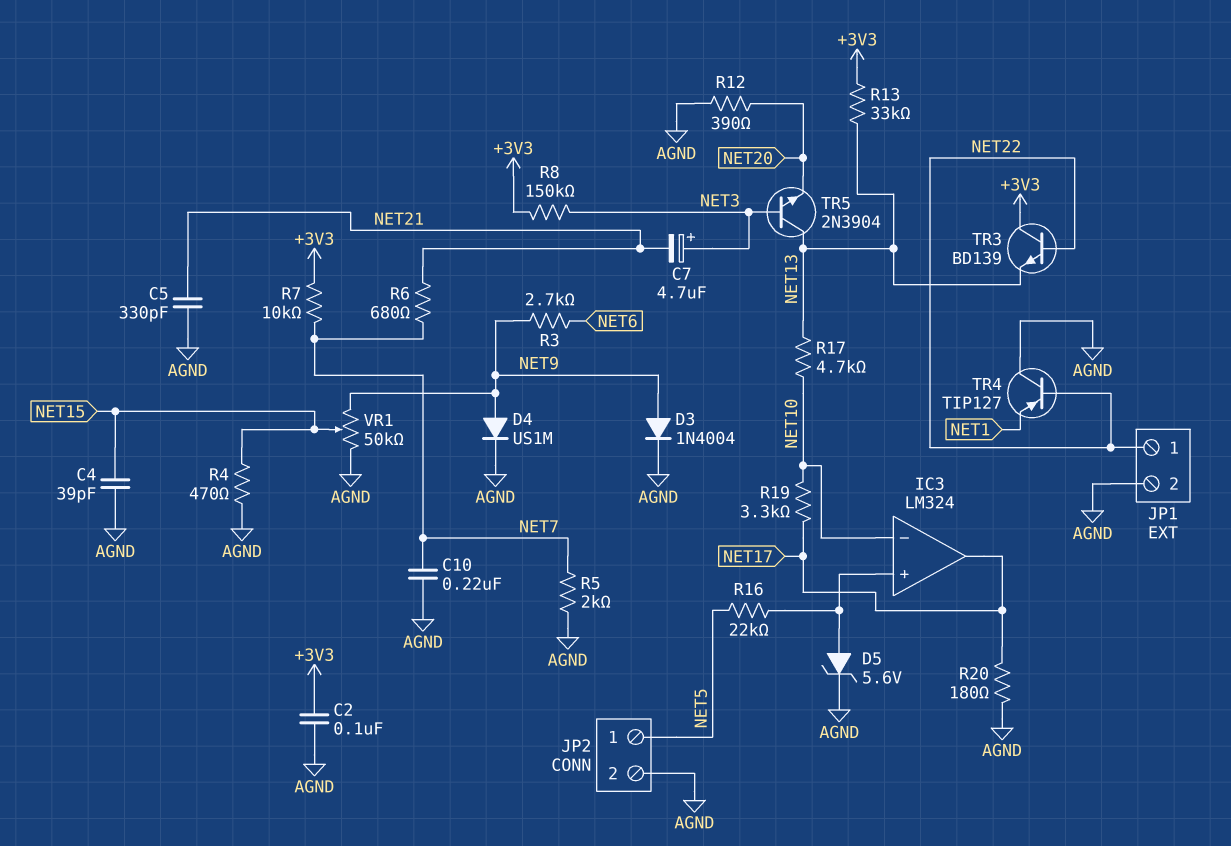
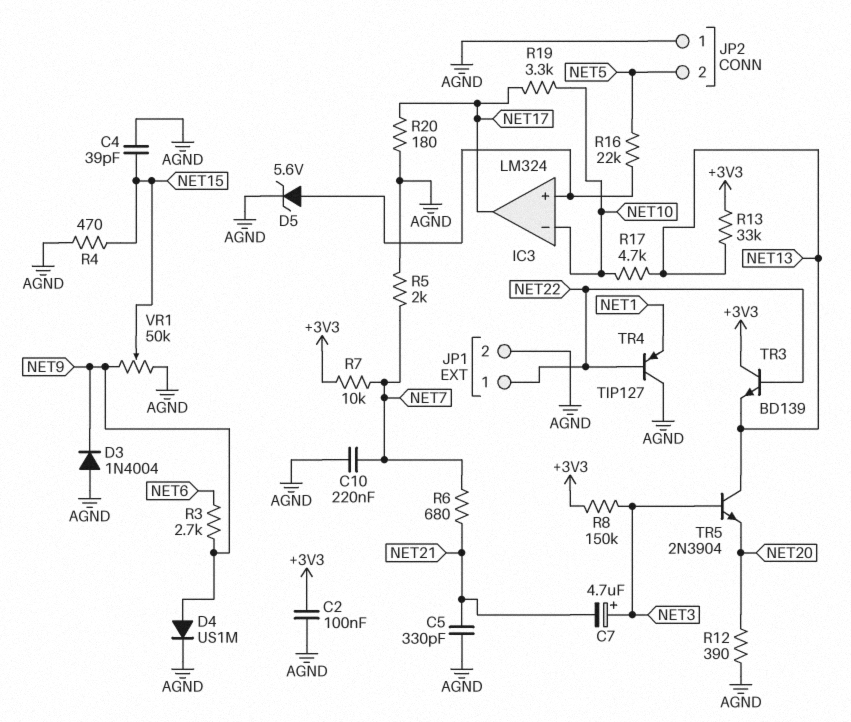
D3: diode 1N4004 (A NET9, K AGND) -> diode 1N4004 (A AGND, K NET9)
JP2 pin 1: NET5 -> AGND
JP2 pin 2: AGND -> NET5

